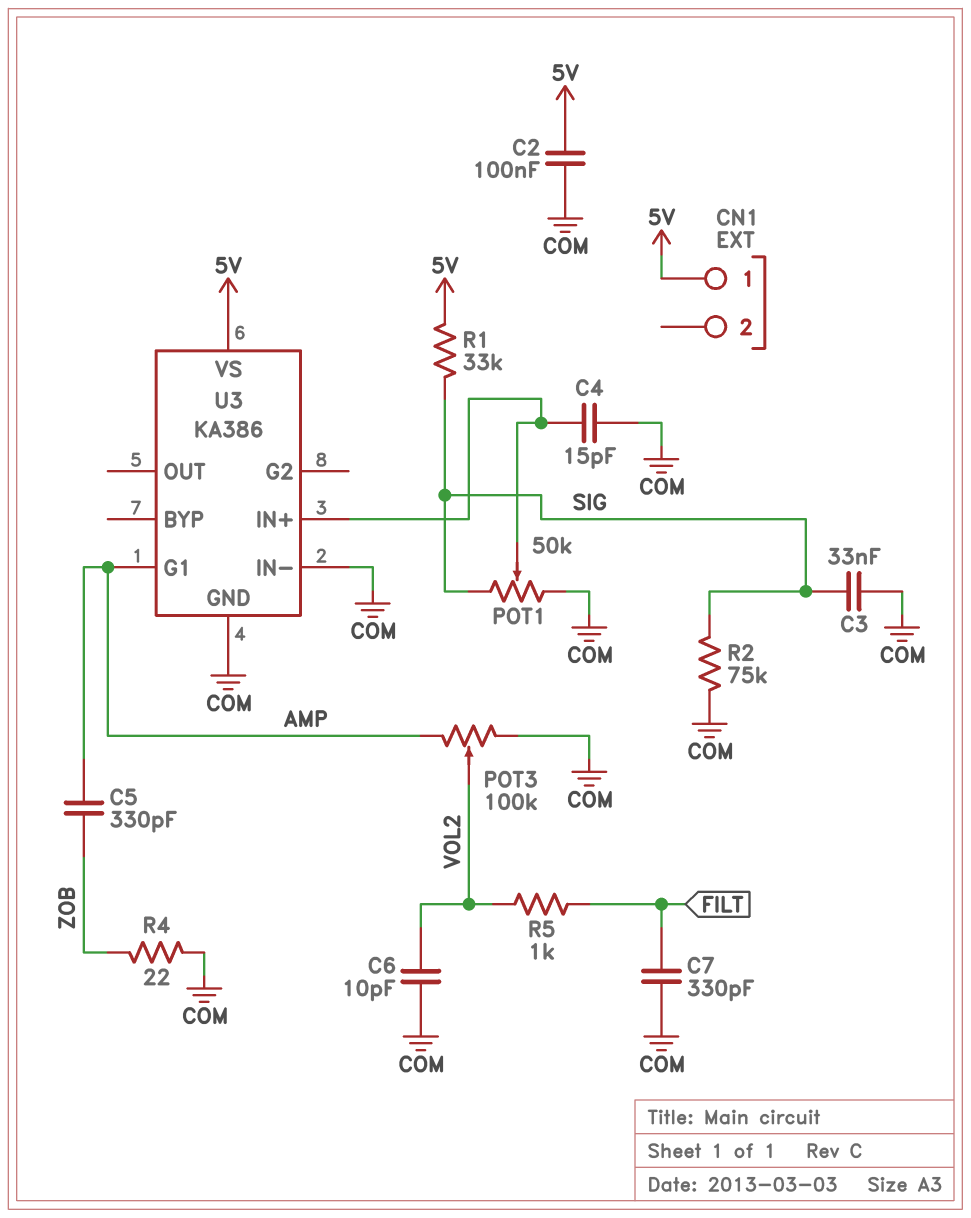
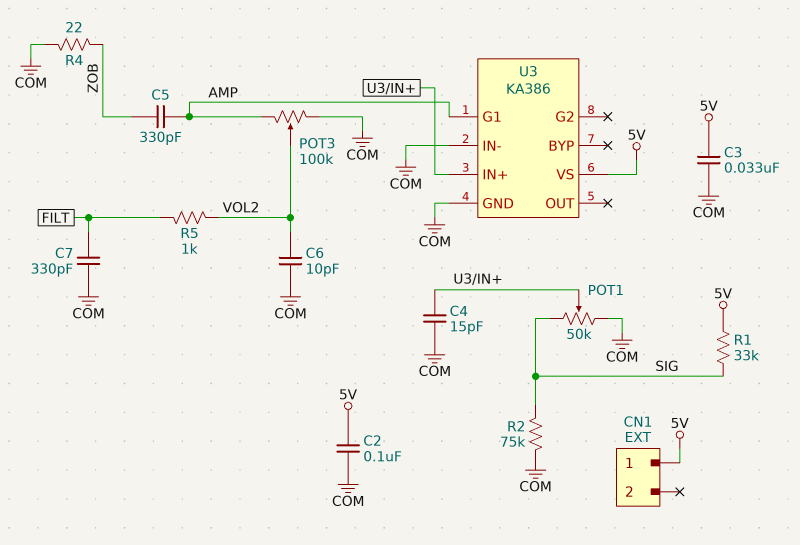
C3: 33nF (COM, SIG) -> 33nF (5V, COM)

